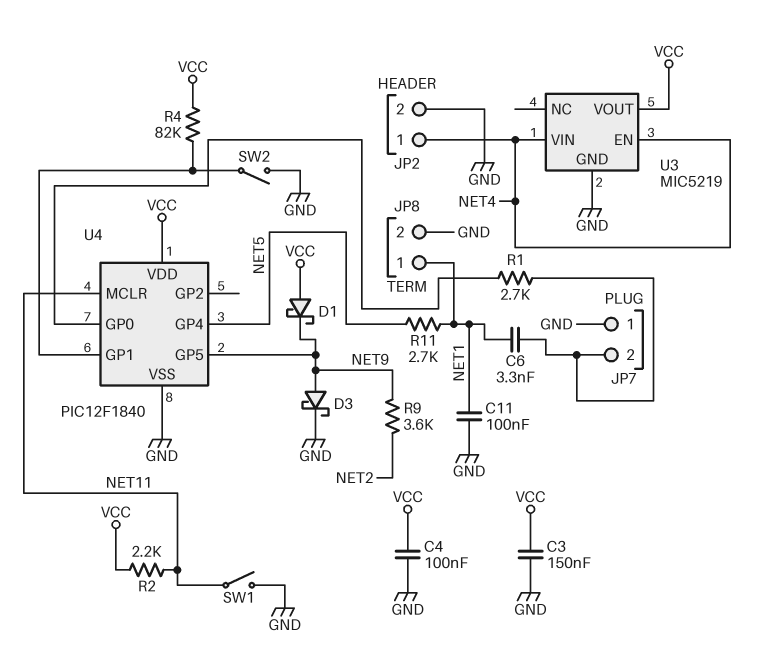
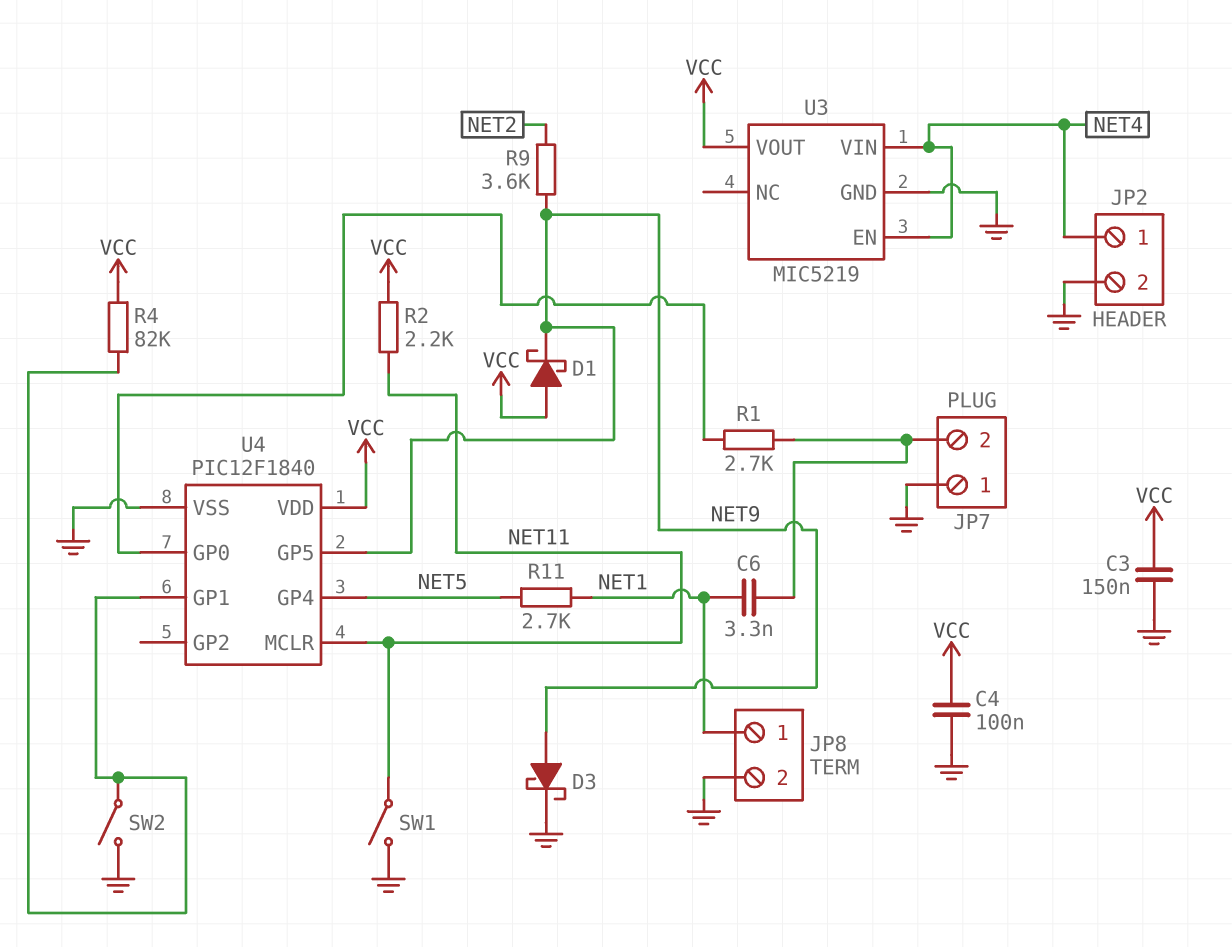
C11: 100nF (GND, NET1) -> none

